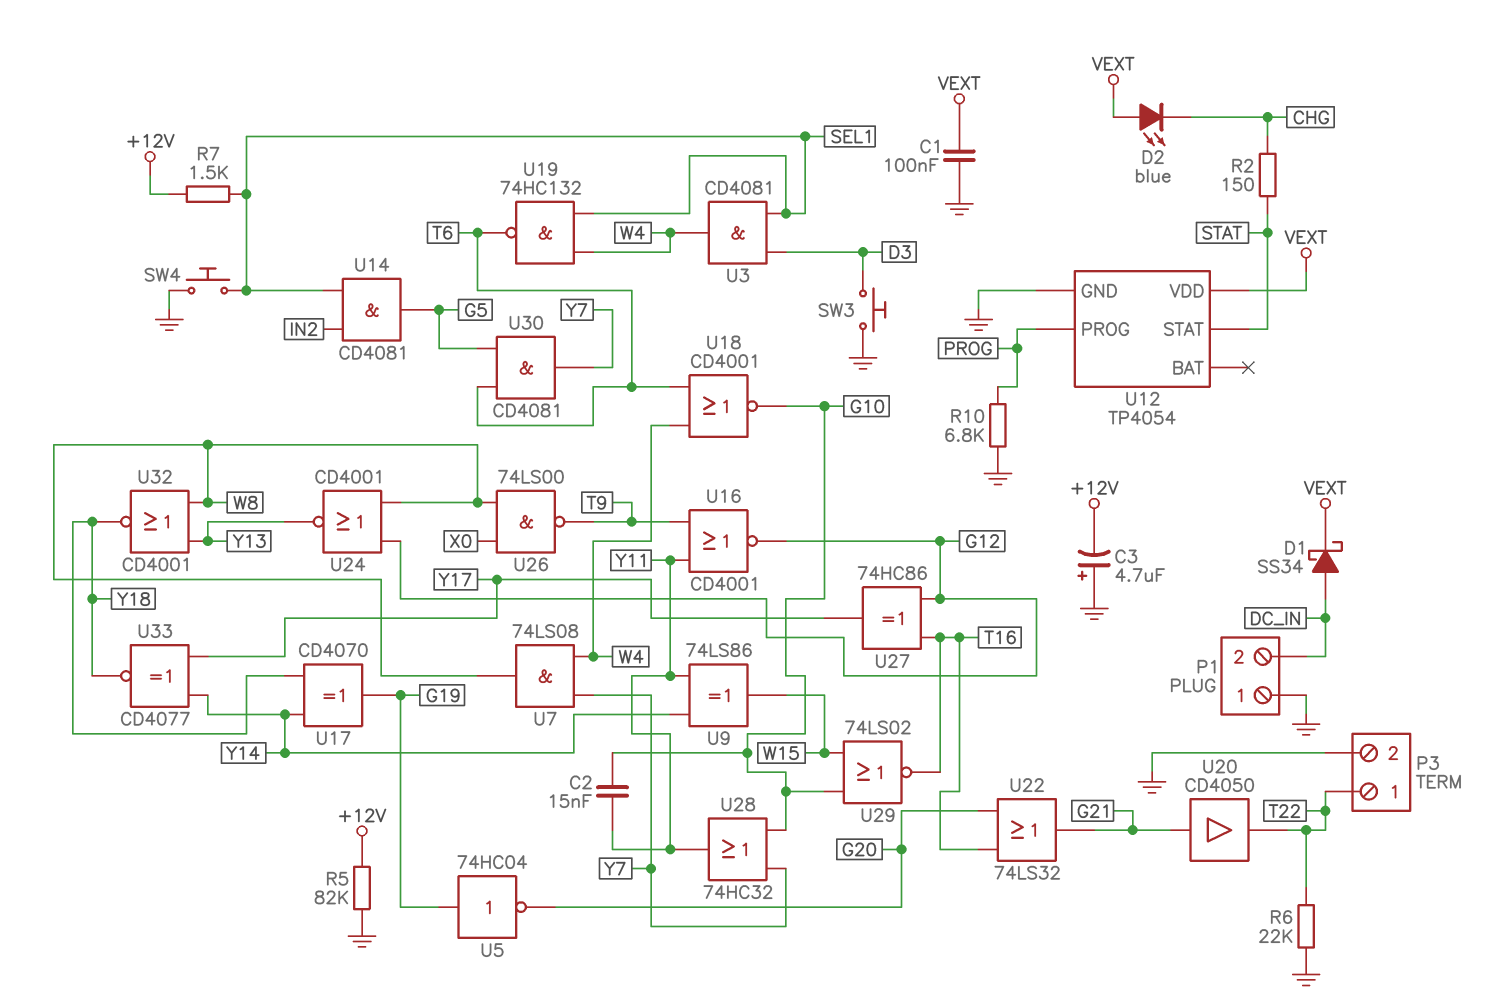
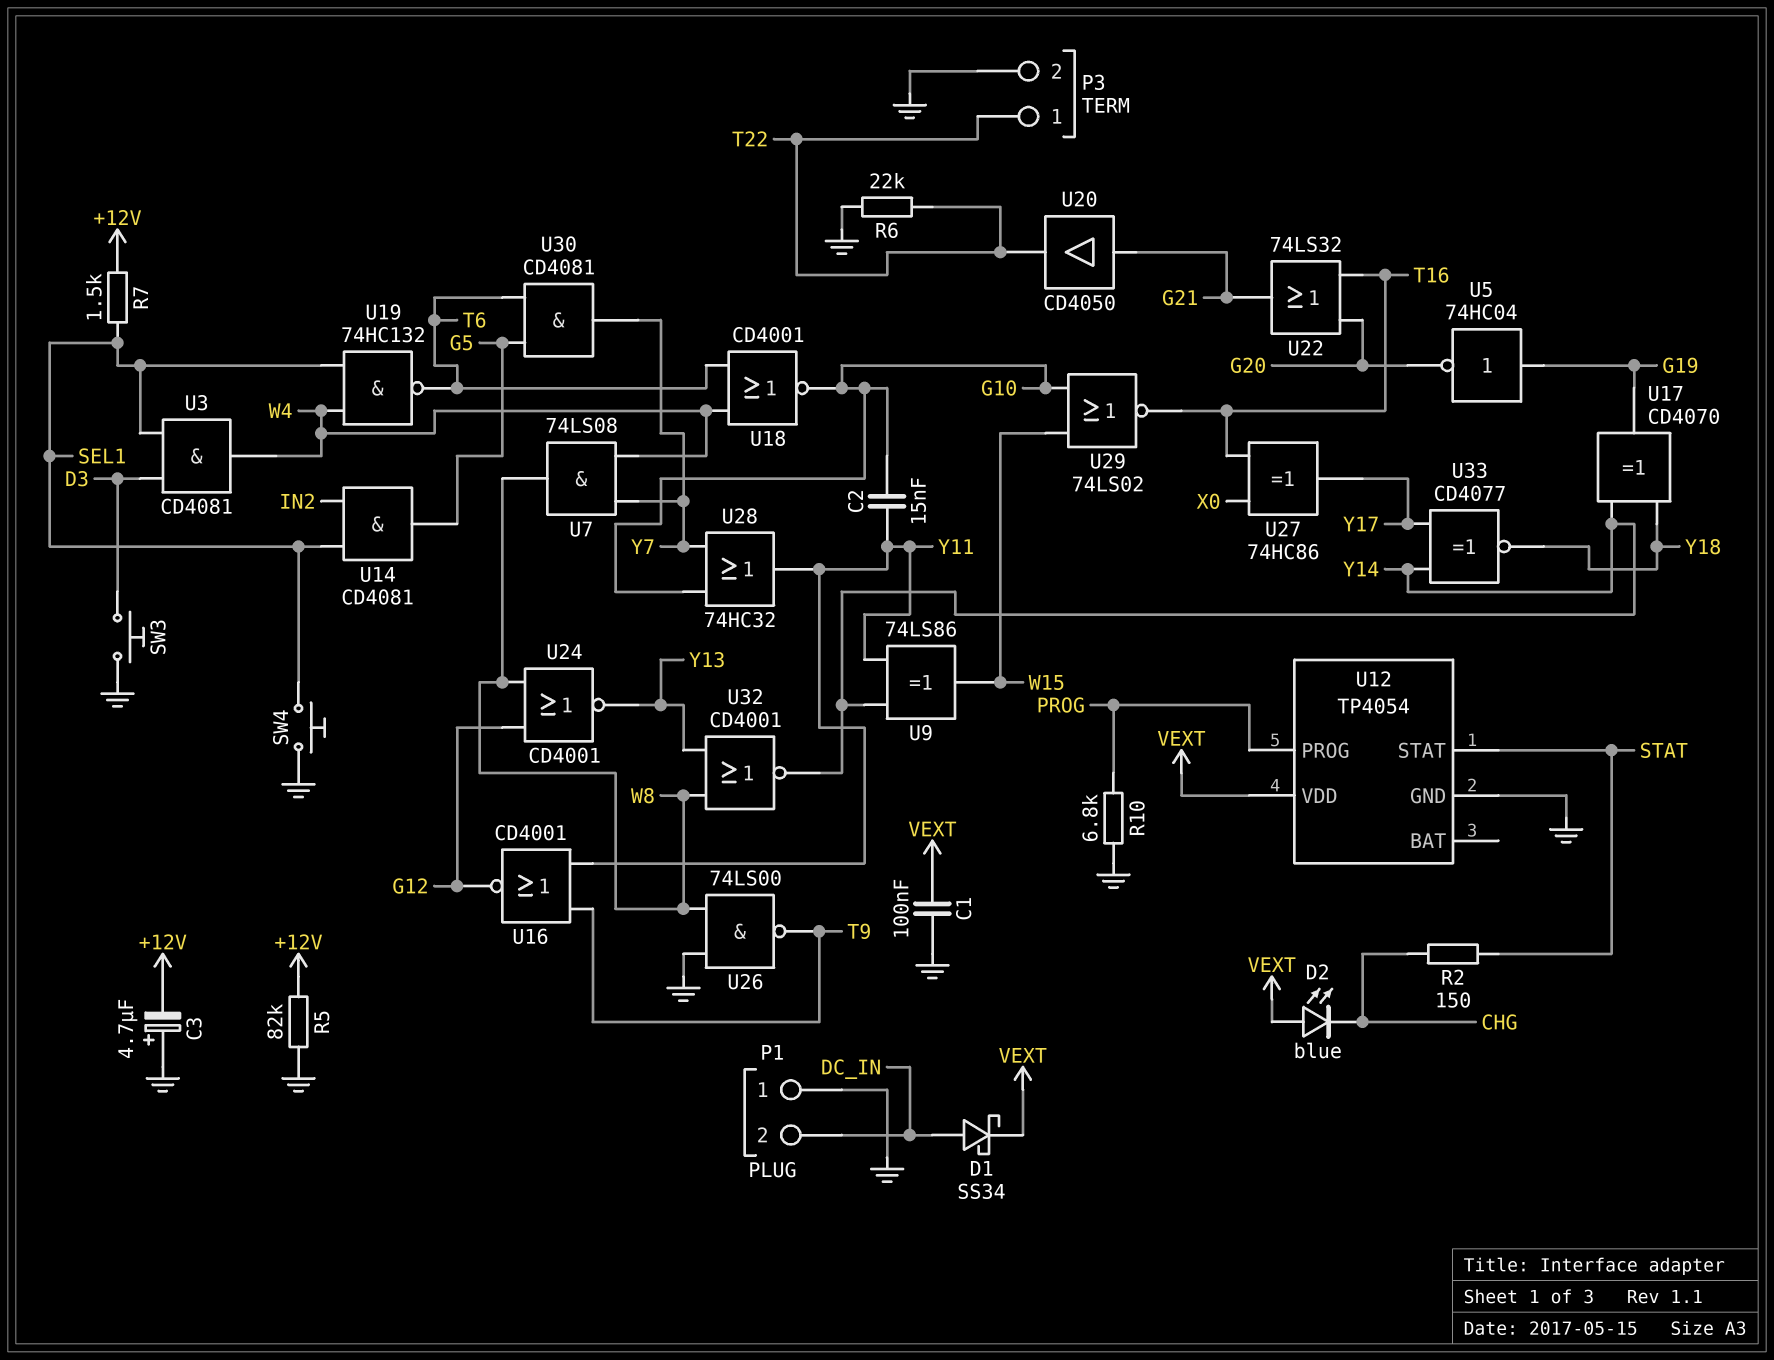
U26: NAND 74LS00 (in W8, in X0, out T9) -> NAND 74LS00 (in GND, in W8, out T9)
U27: XOR 74HC86 (in G12, in T16, out Y17) -> XOR 74HC86 (in T16, in X0, out Y17)
U32: NOR CD4001 (in W8, in Y13, out Y18) -> NOR CD4001 (in W8, in Y13, out Y14)

